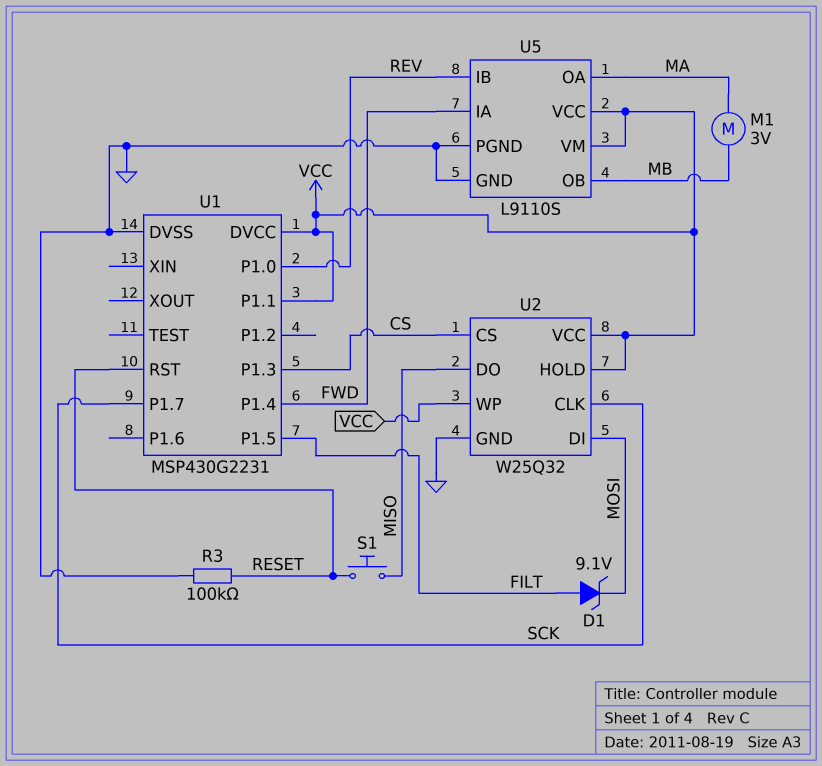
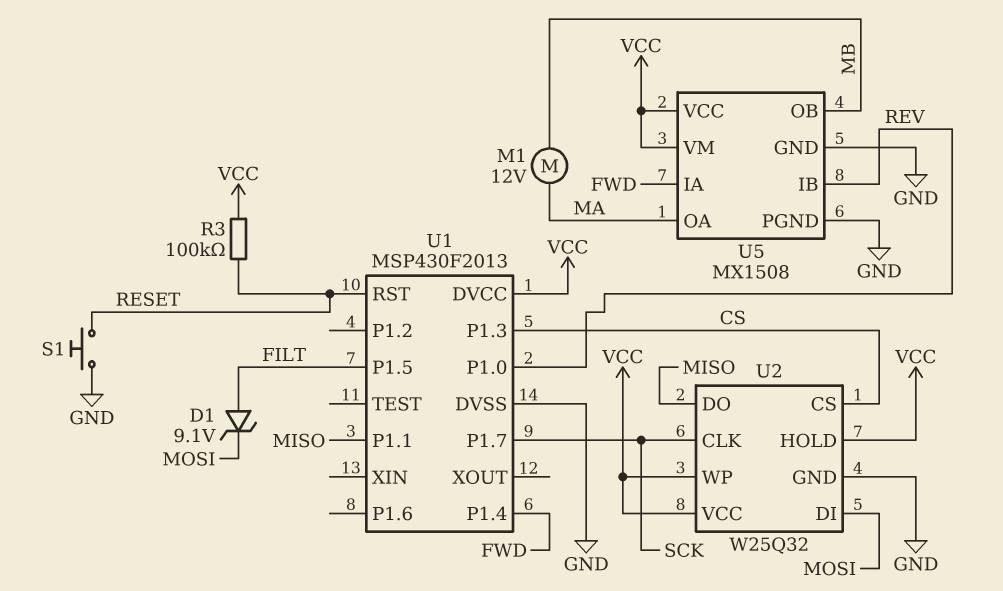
M1: motor 3V (MA, MB) -> motor 12V (MA, MB)
R3: 100k (GND, RESET) -> 100k (RESET, VCC)
S1: button (MISO, RESET) -> button (GND, RESET)
U1: MSP430G2231 -> MSP430F2013
U1 pin P1.1: VCC -> MISO
U5: L9110S -> MX1508

